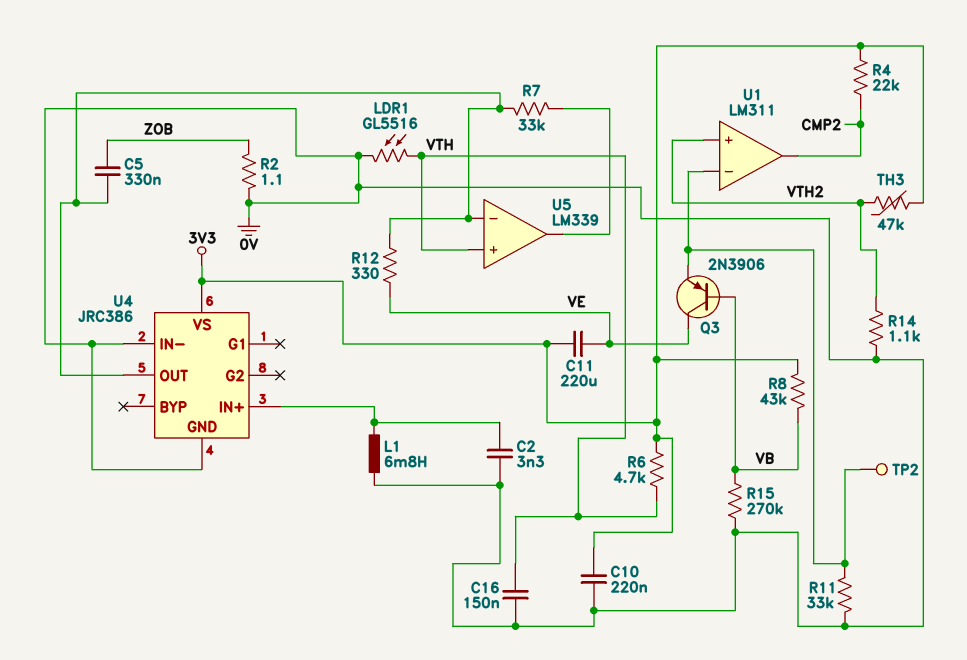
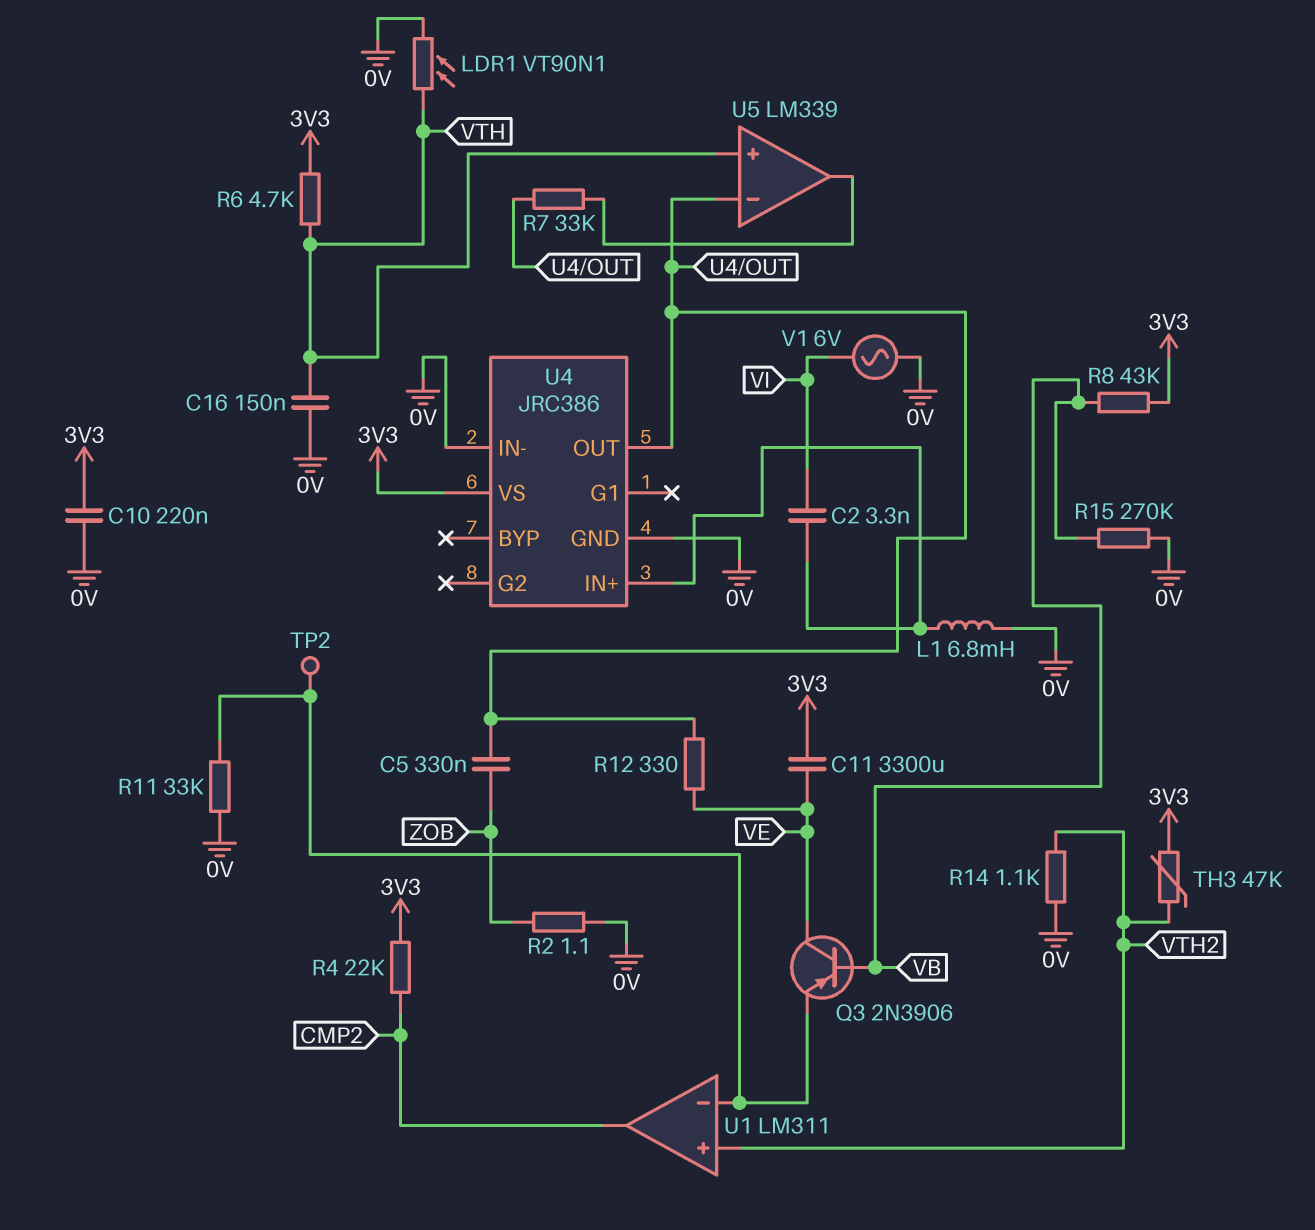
C2: 3.3nF (0V, U4/IN+) -> 3.3nF (U4/IN+, VI)
C11: 220uF (3V3, VE) -> 3300uF (3V3, VE)
LDR1: GL5516 (0V, VTH) -> VT90N1 (0V, VTH)
V1: none -> AC 6V (0V, VI)

